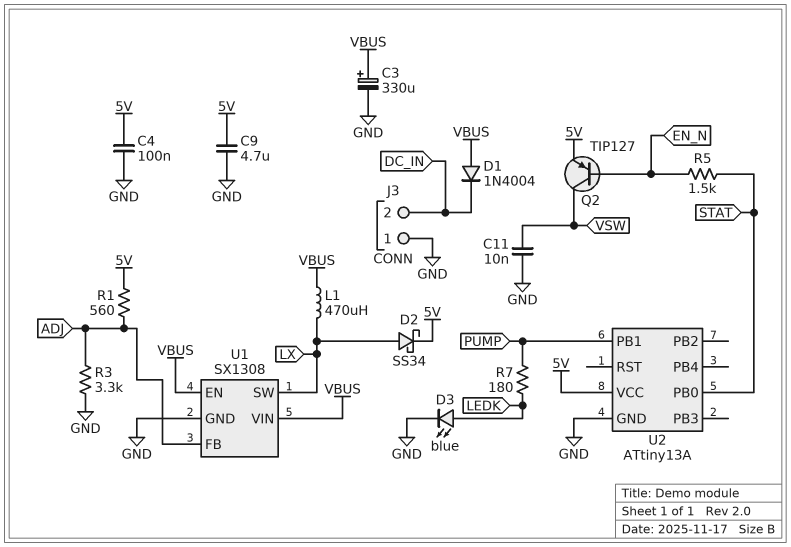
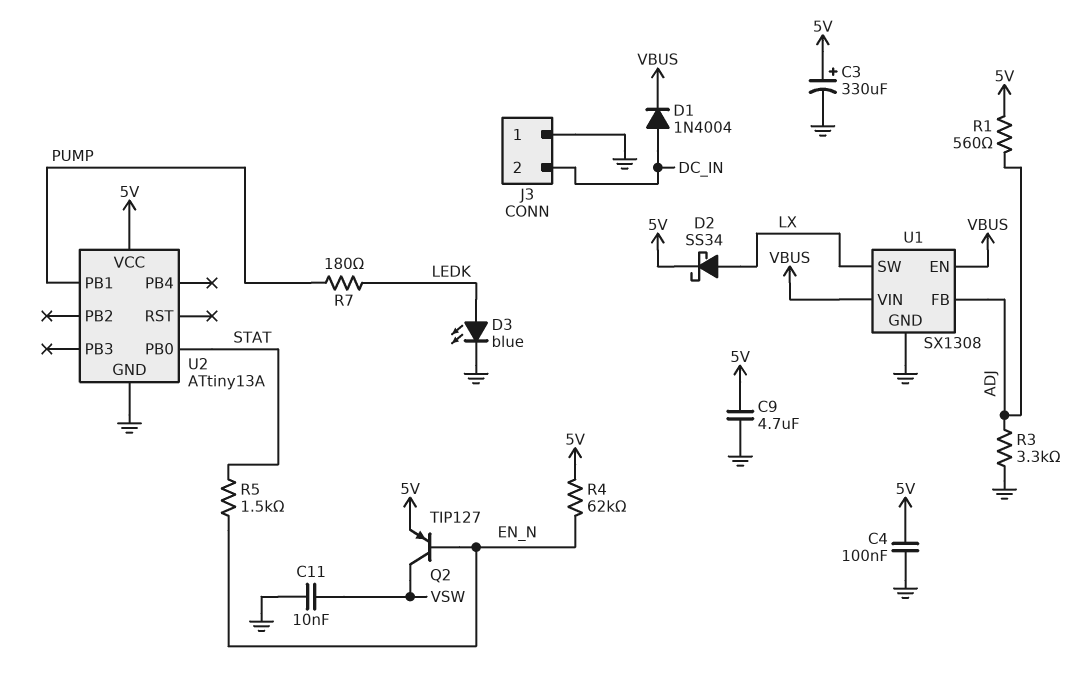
C3: 330uF (plus VBUS, minus GND) -> 330uF (plus 5V, minus GND)
D1: diode 1N4004 (A VBUS, K DC_IN) -> diode 1N4004 (A DC_IN, K VBUS)
L1: 470uH (LX, VBUS) -> none
R4: none -> 62k (5V, EN_N)

